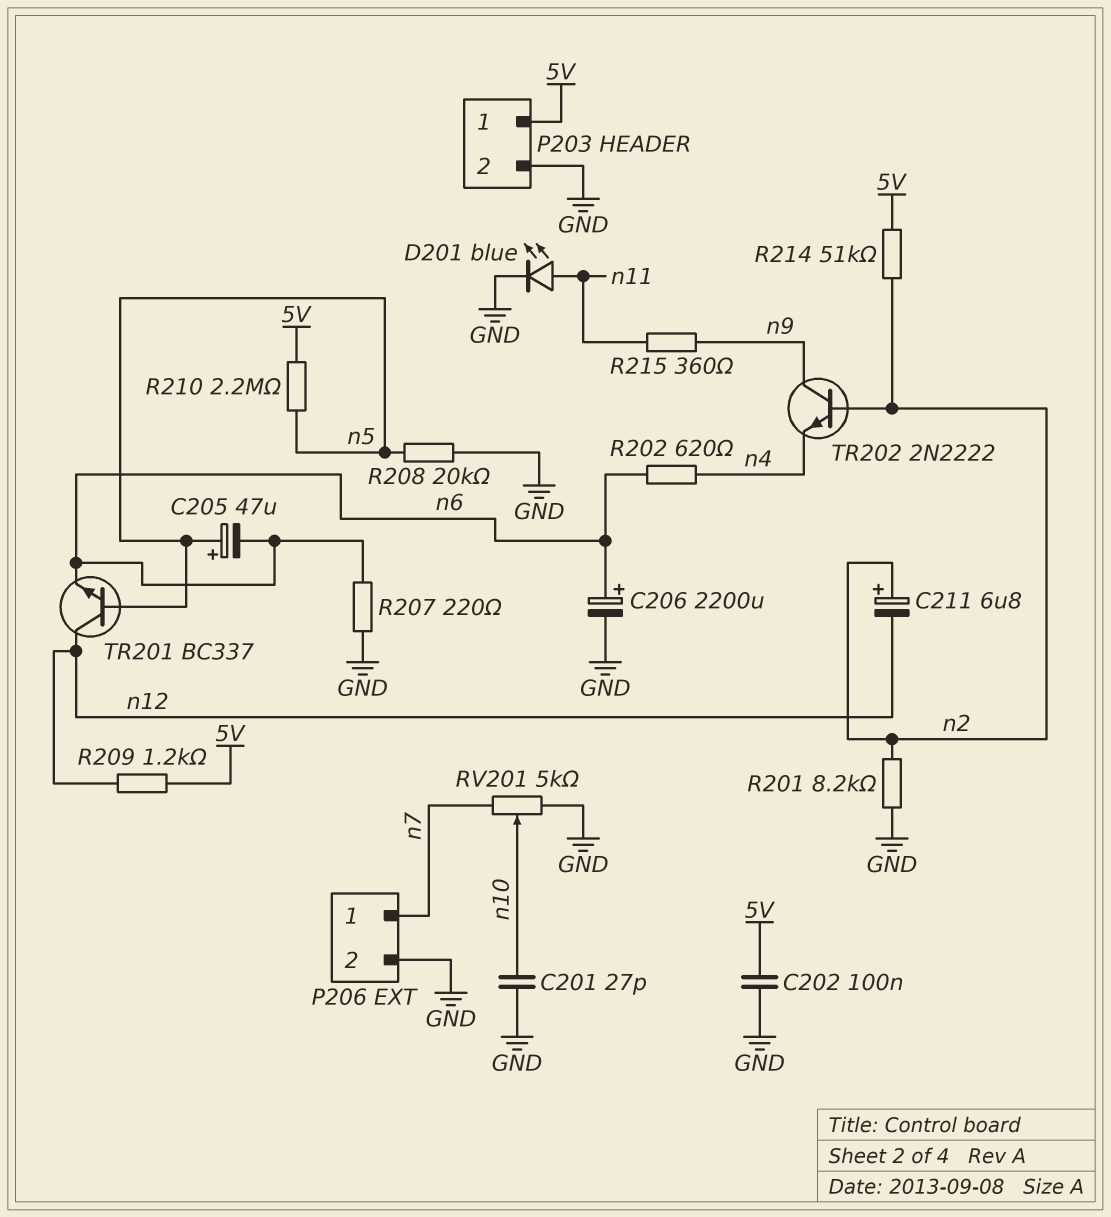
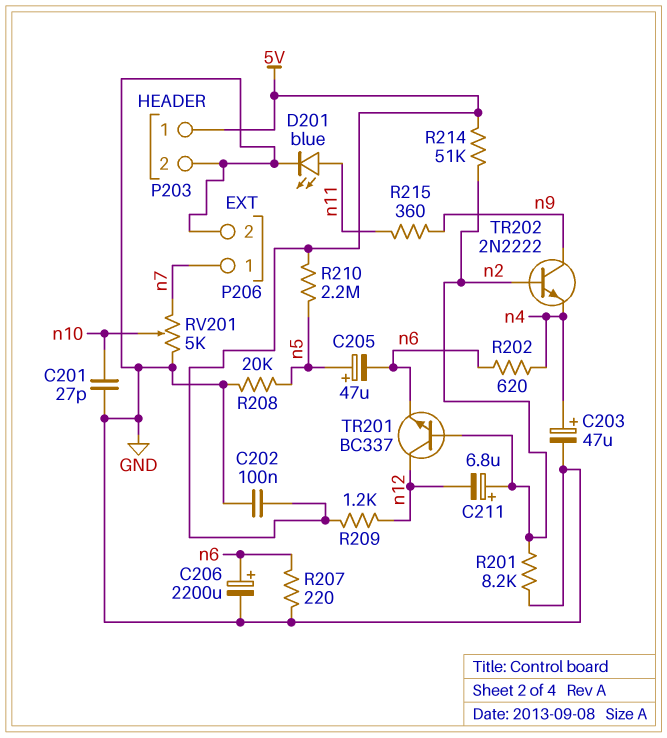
C203: none -> 47uF (plus n4, minus GND)
TR201: NPN BC337 (B n5, C n12, E n6) -> NPN BC337 (B n2, C n12, E n6)

